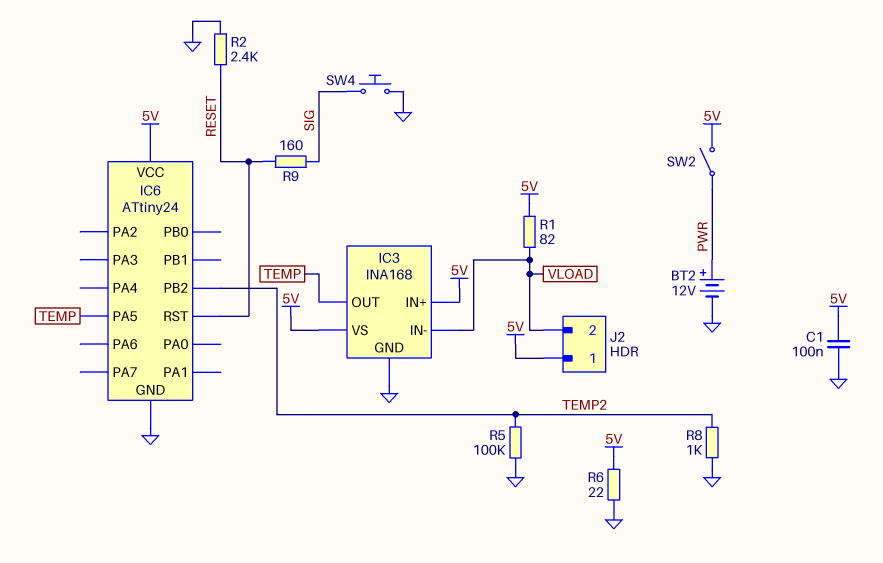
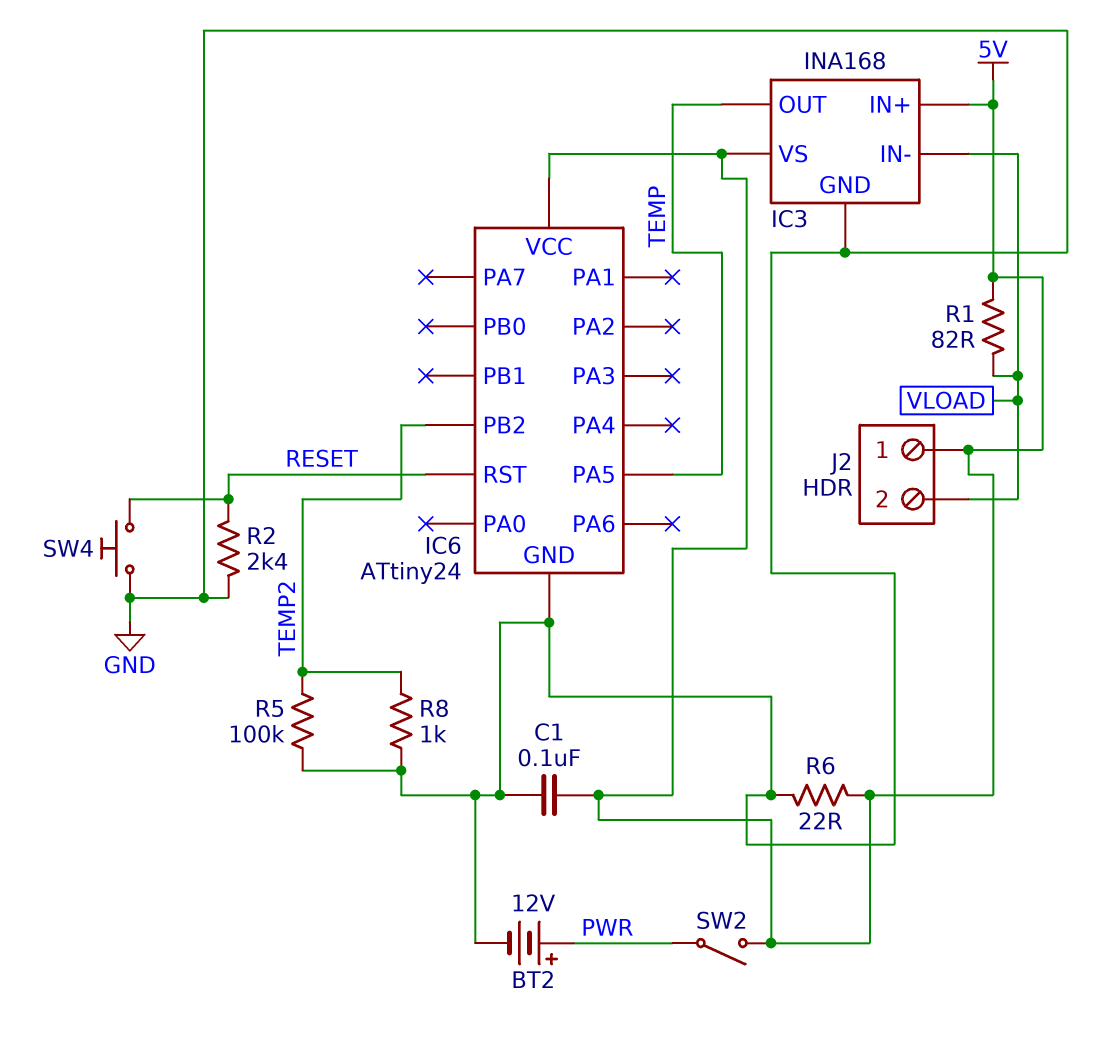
R9: 160 (RESET, SIG) -> none
SW4: button (GND, SIG) -> button (GND, RESET)

